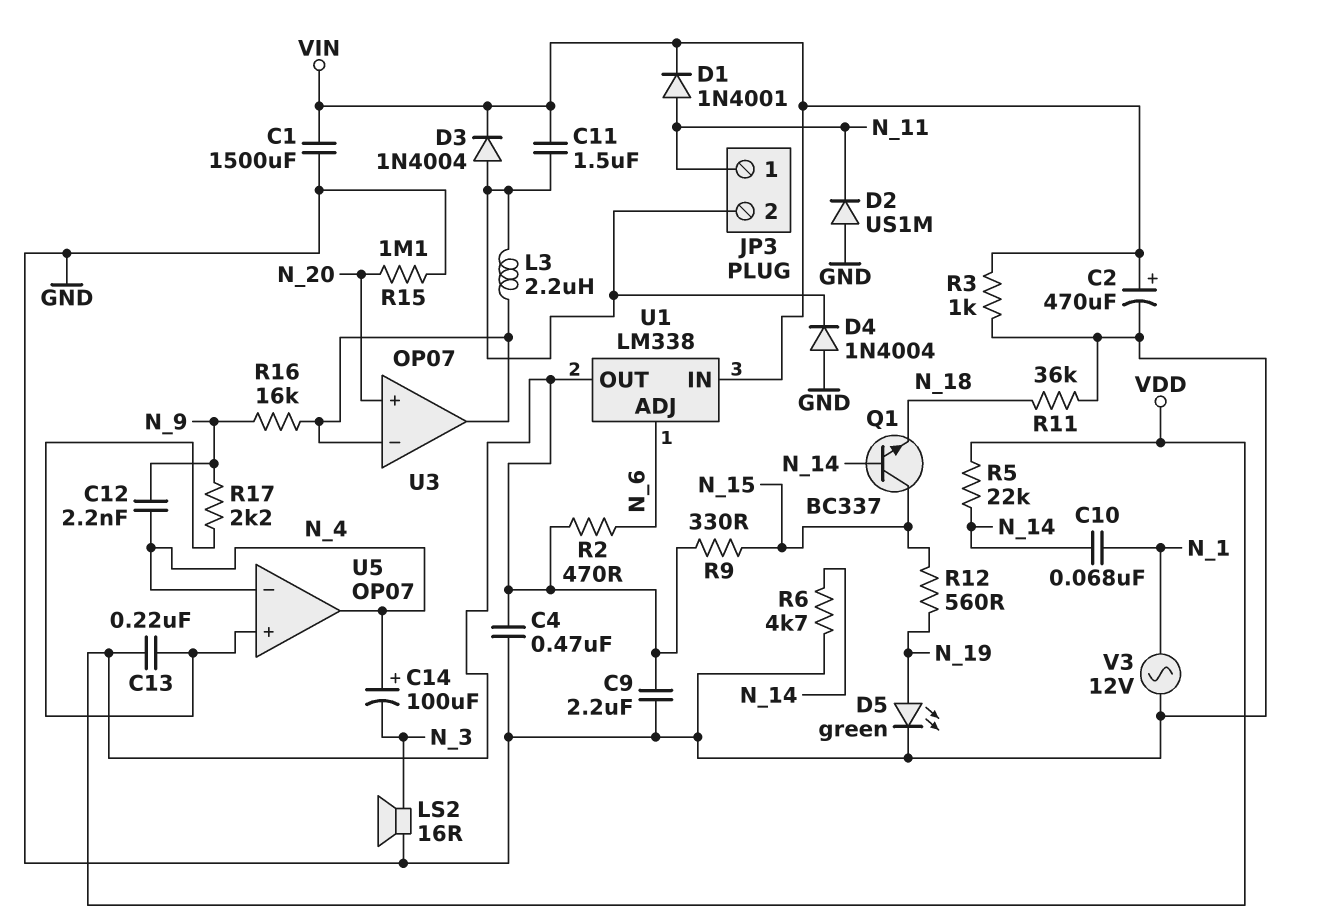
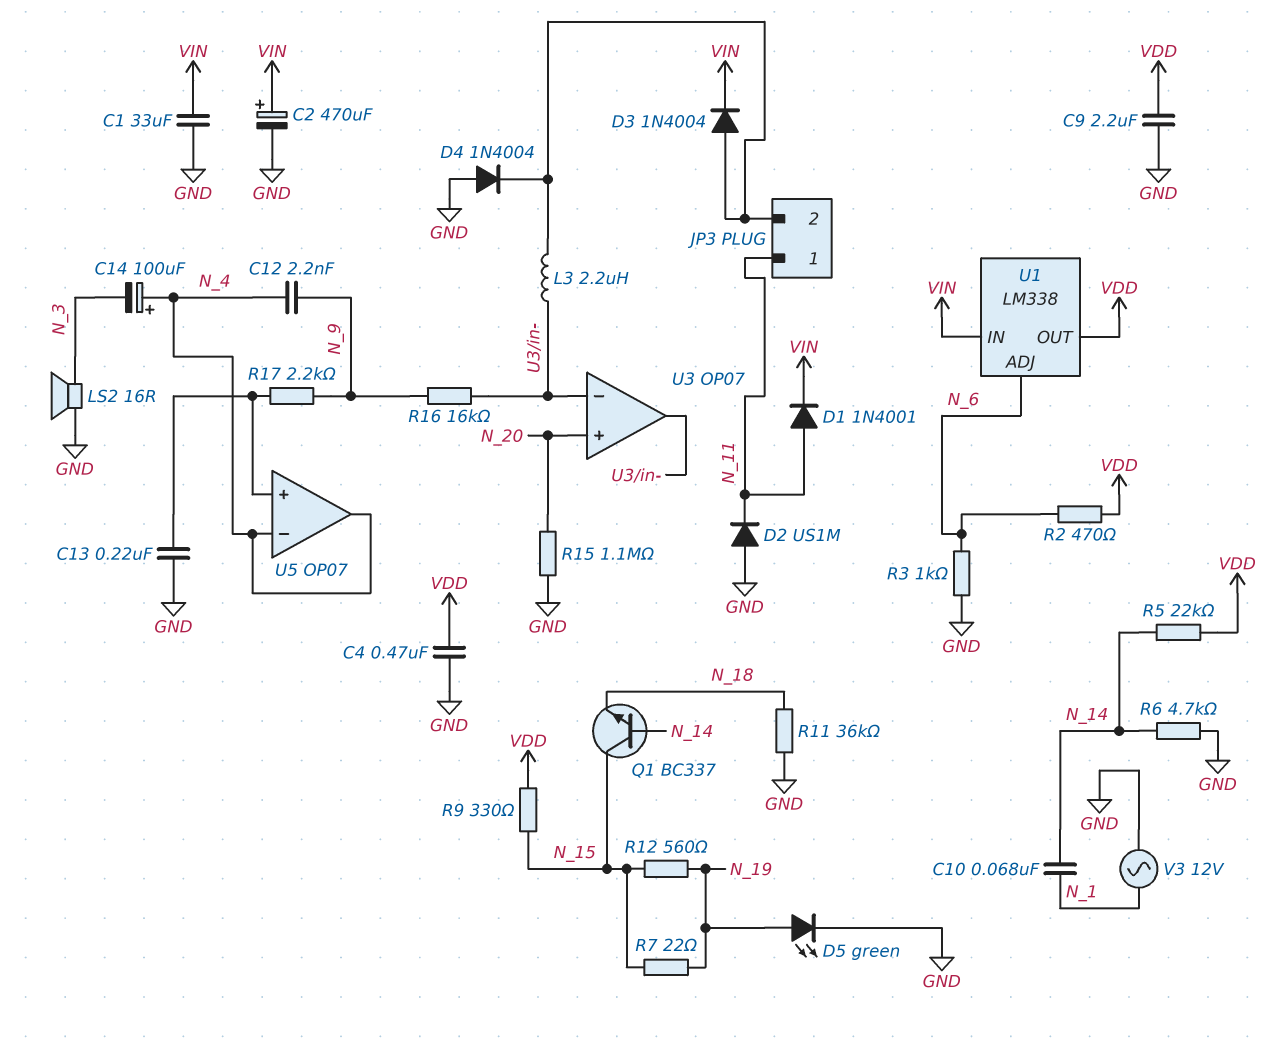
C1: 1500uF (GND, VIN) -> 33uF (GND, VIN)
C11: 1.5uF (JP3/2, VIN) -> none
C13: 220nF (U5/in+, VDD) -> 220nF (GND, U5/in+)
R3: 1k (GND, VIN) -> 1k (GND, N_6)
R7: none -> 22 (N_15, N_19)

